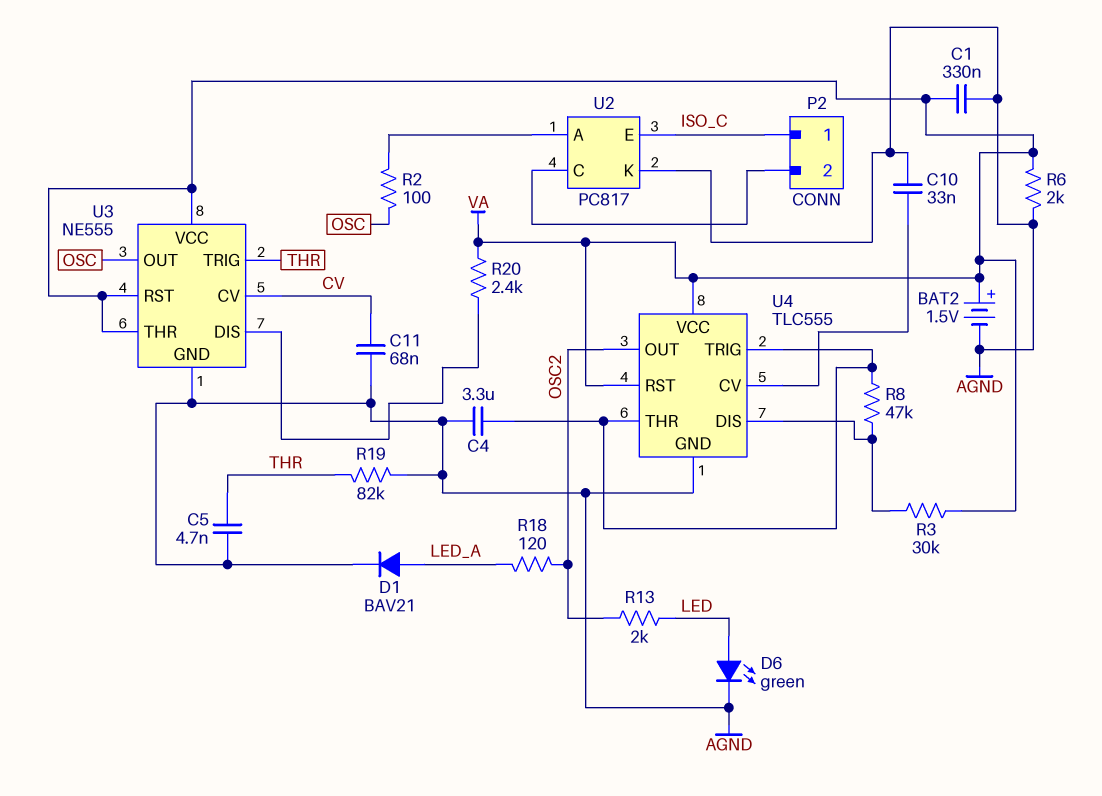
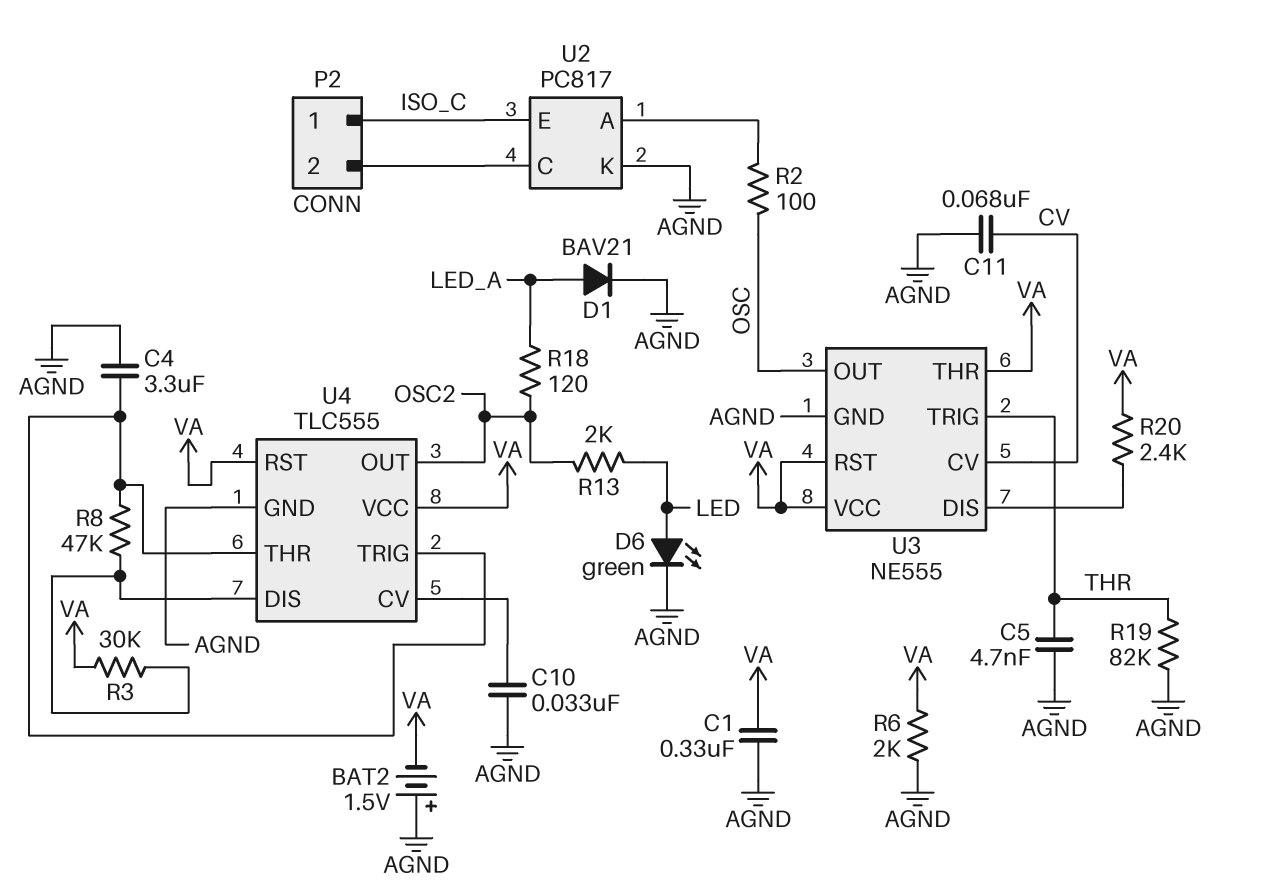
BAT2: 1.5V (plus VA, minus AGND) -> 1.5V (plus AGND, minus VA)

